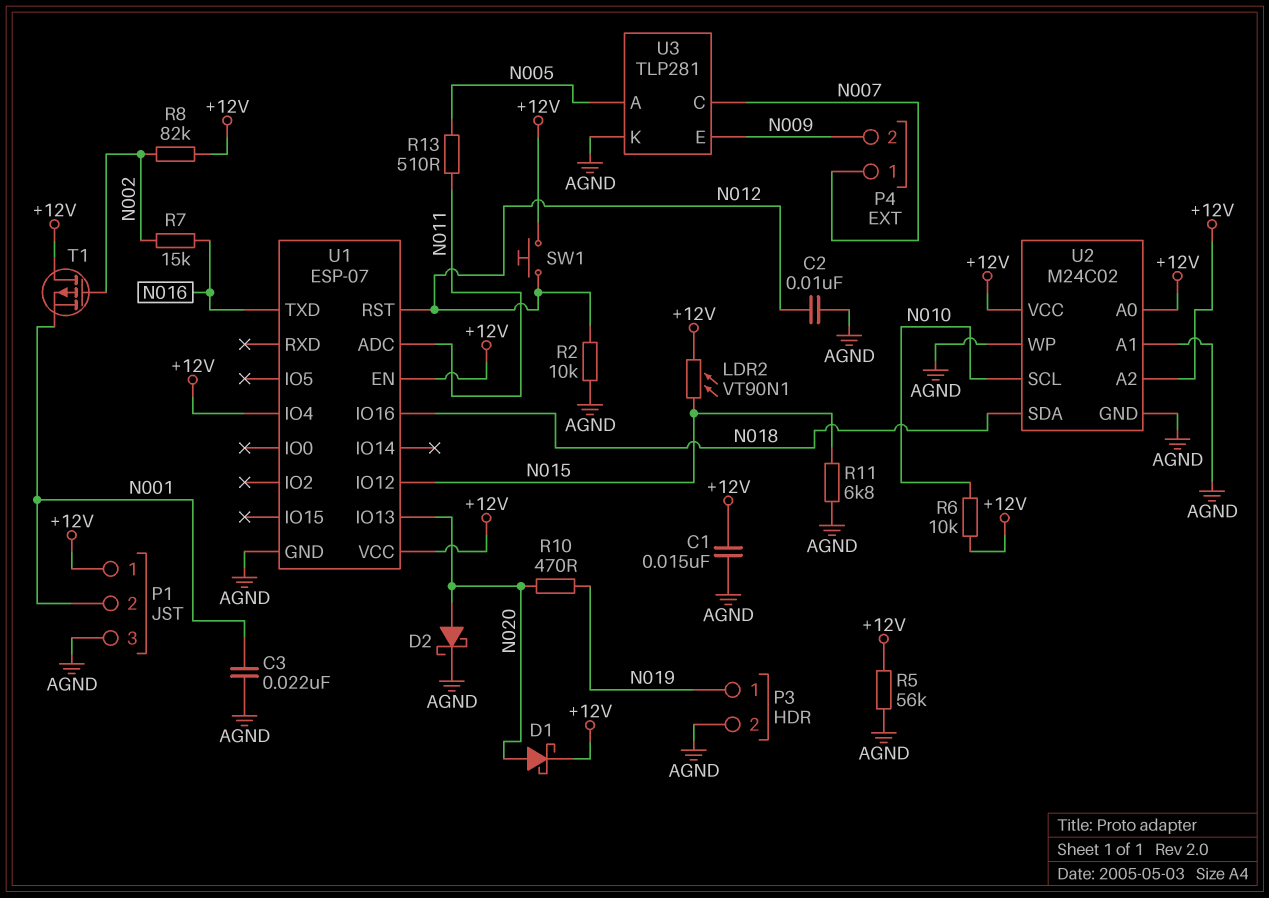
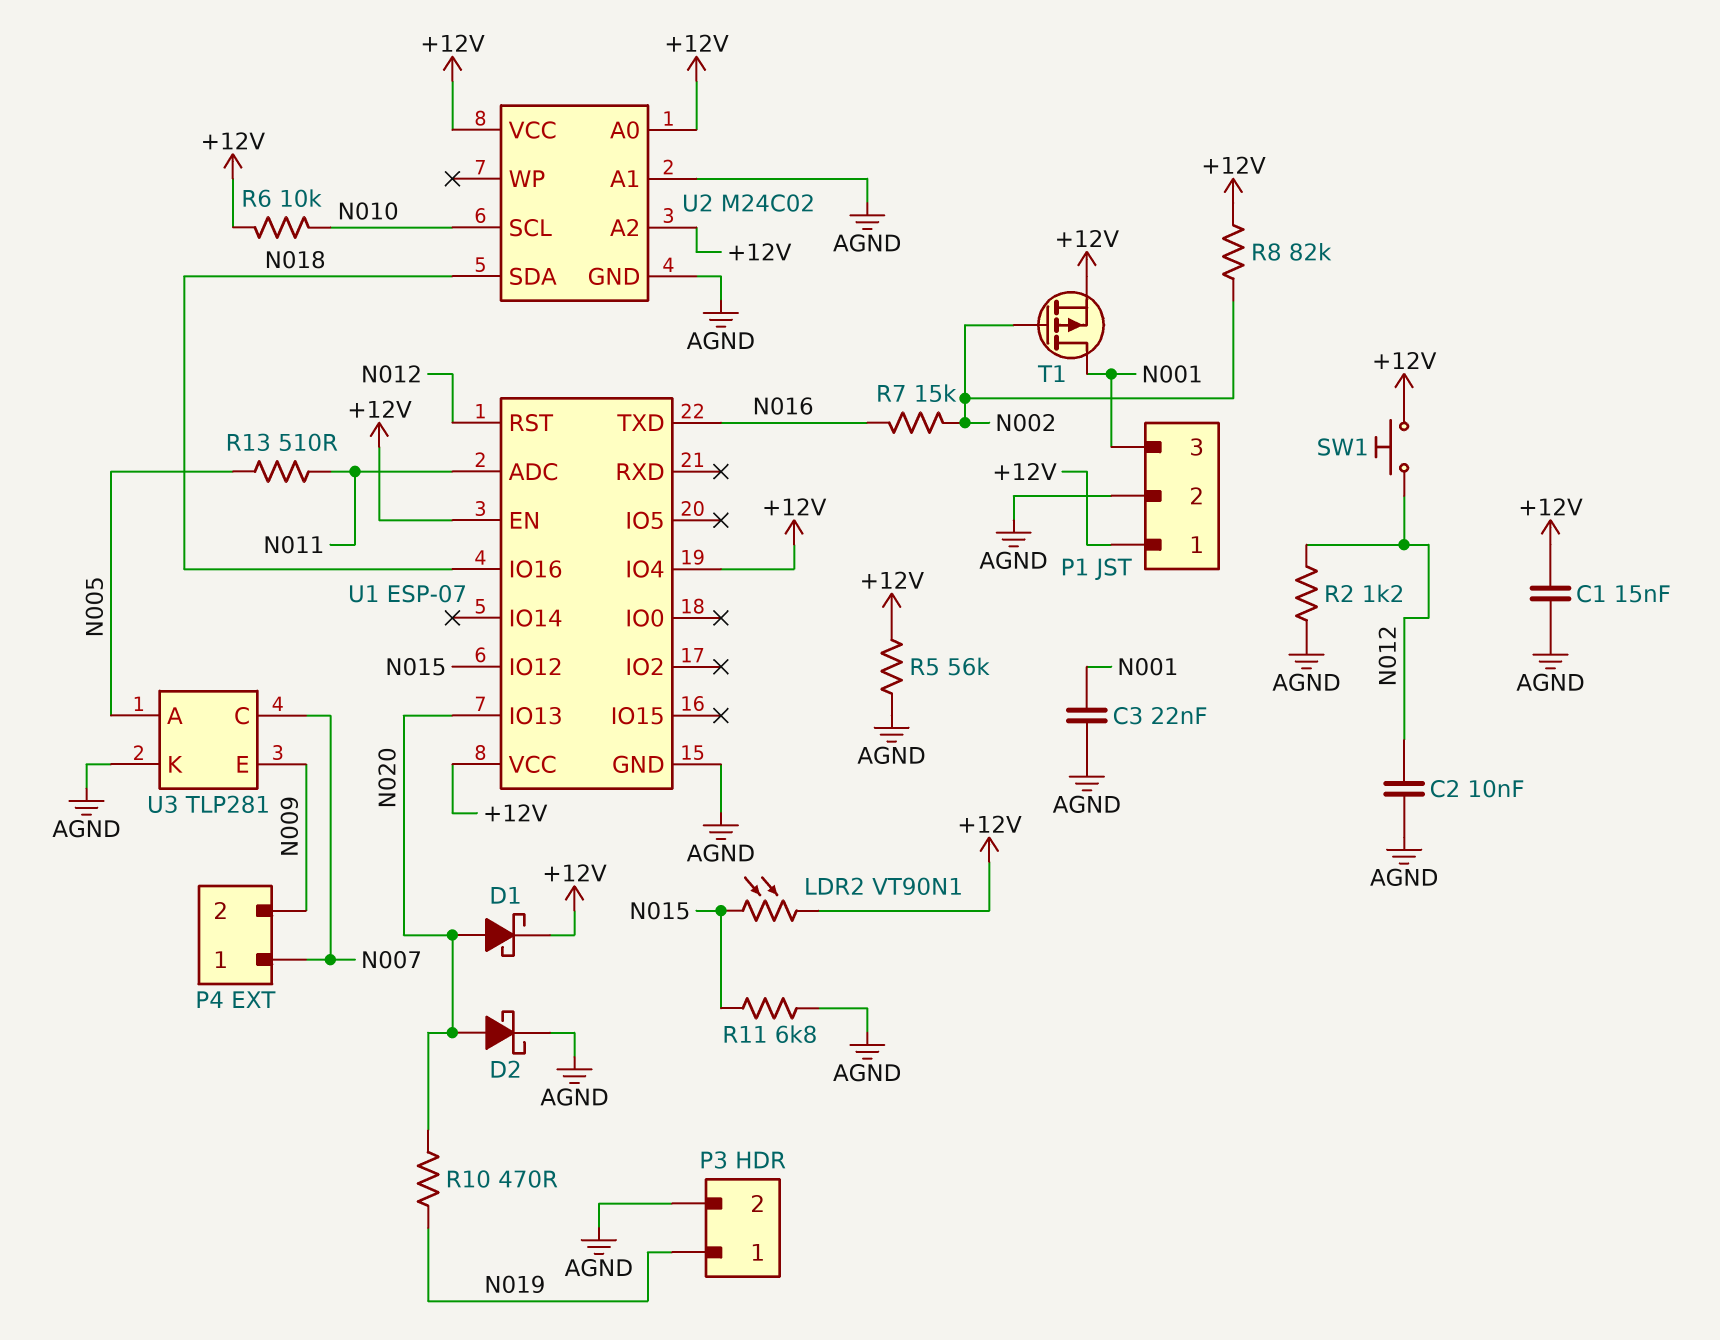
P1 pin 2: N001 -> AGND
P1 pin 3: AGND -> N001
R2: 10k (AGND, N012) -> 1.2k (AGND, N012)
T1: PMOS (G N002, D +12V, S N001) -> PMOS (G N002, D N001, S +12V)
U2 pin WP: AGND -> none

